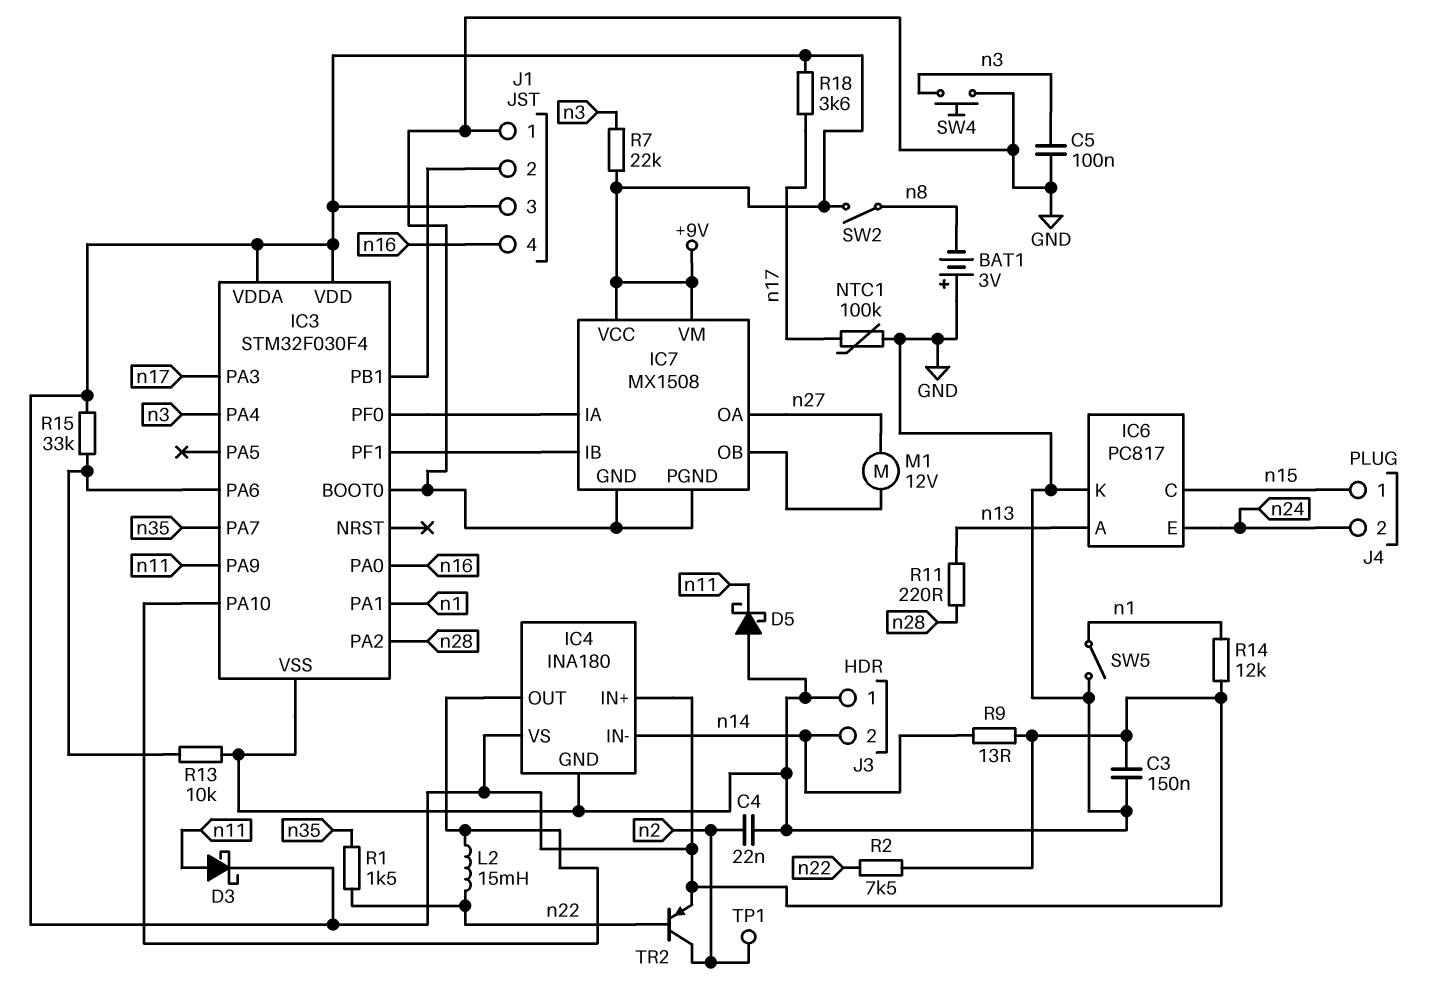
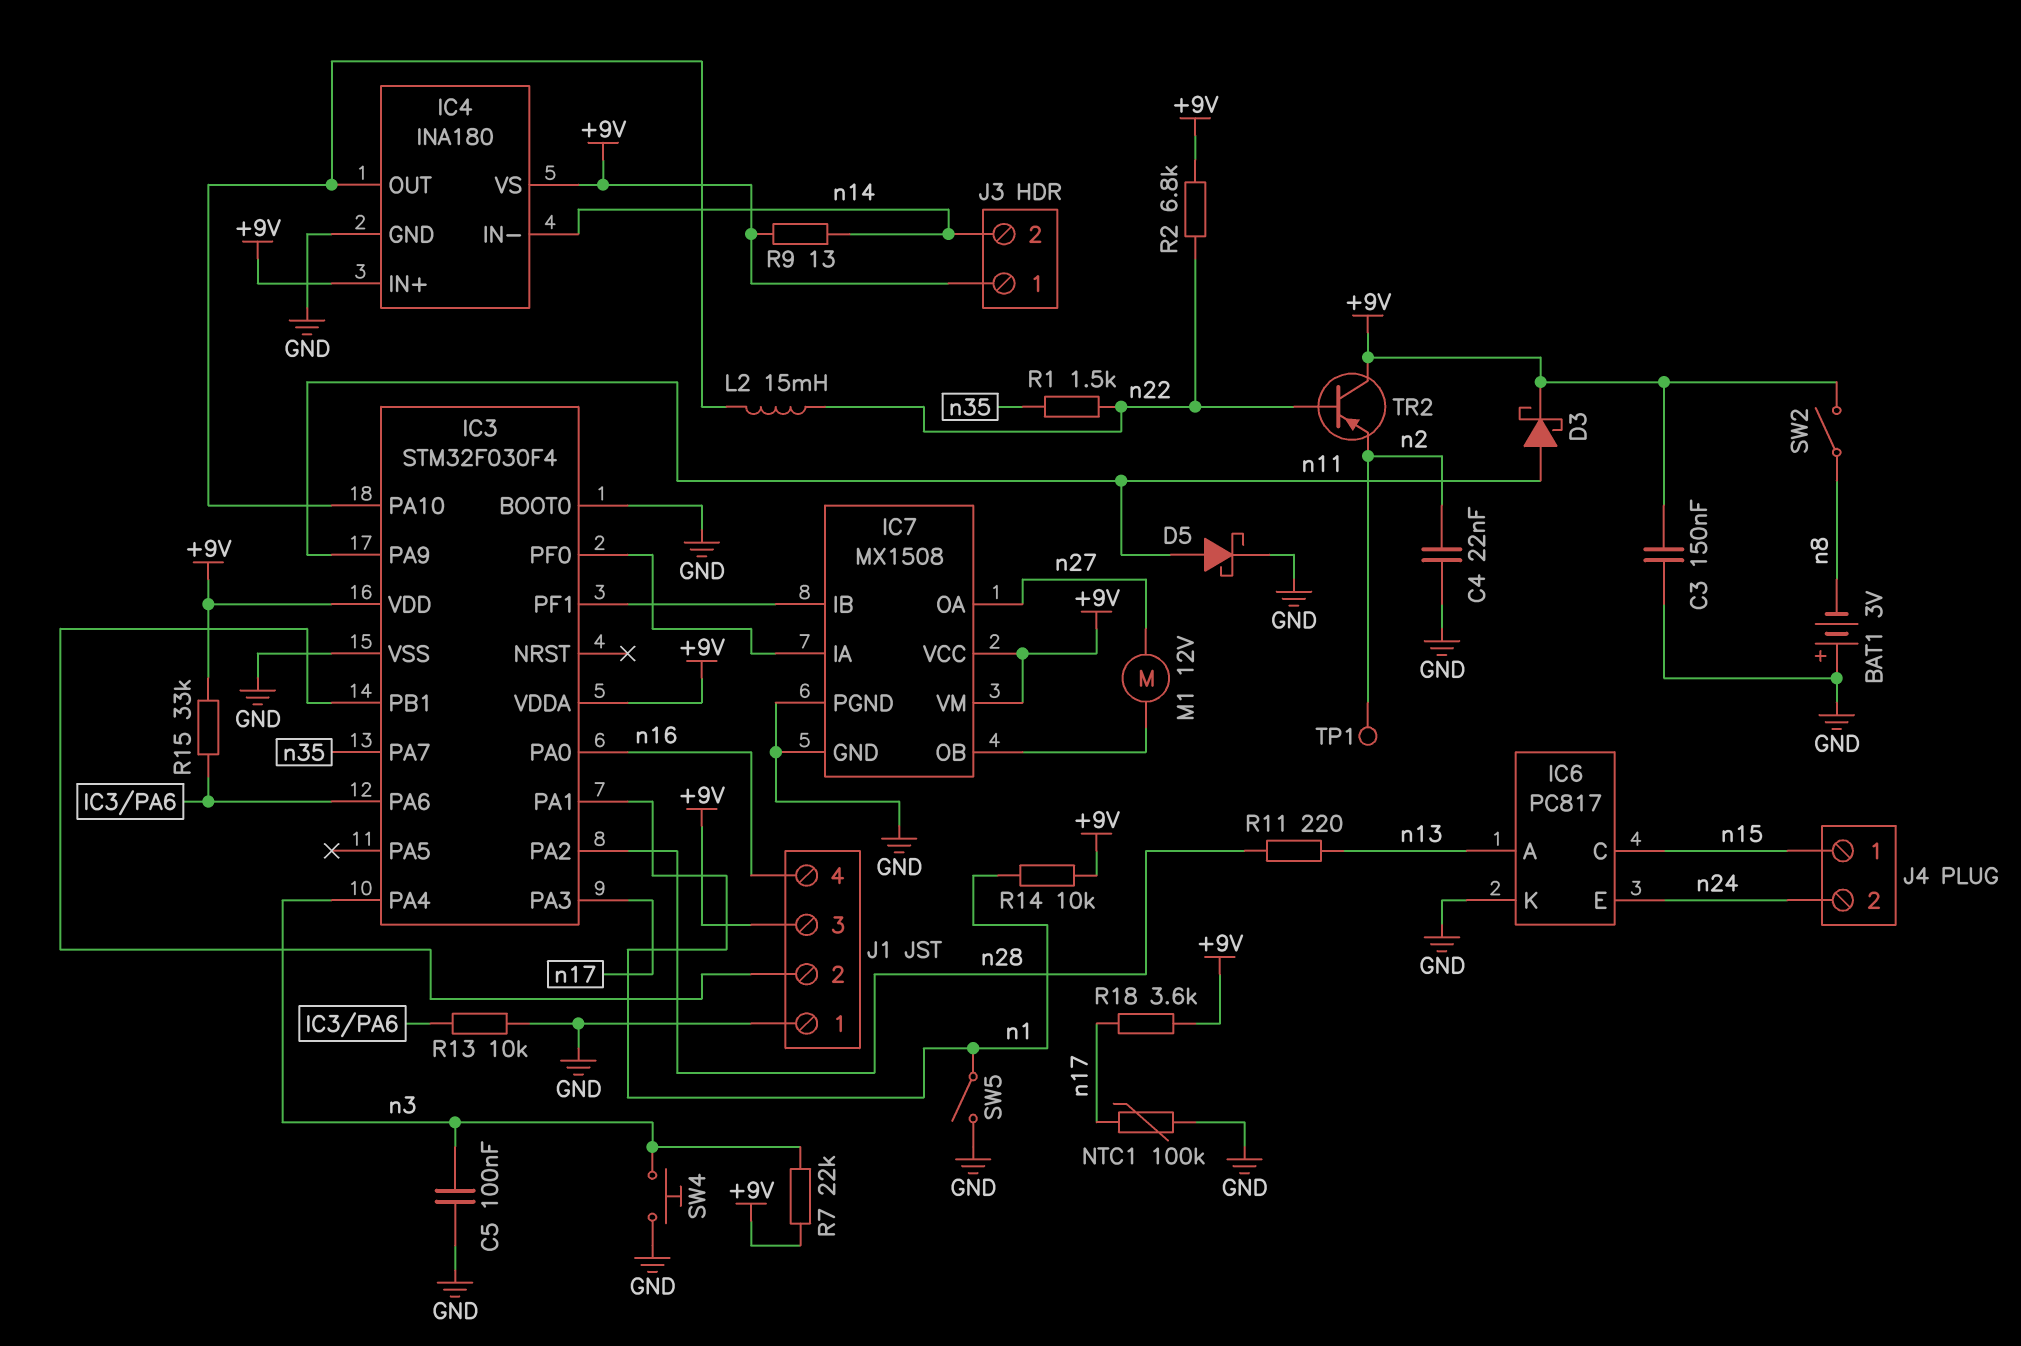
D5: schottky (A GND, K n11) -> schottky (A n11, K GND)
J3 pin 1: GND -> +9V
R2: 7.5k (+9V, n22) -> 6.8k (+9V, n22)
R14: 12k (+9V, n1) -> 10k (+9V, n1)
TR2: PNP (B n22, C n2, E +9V) -> PNP (B n22, C +9V, E n2)

